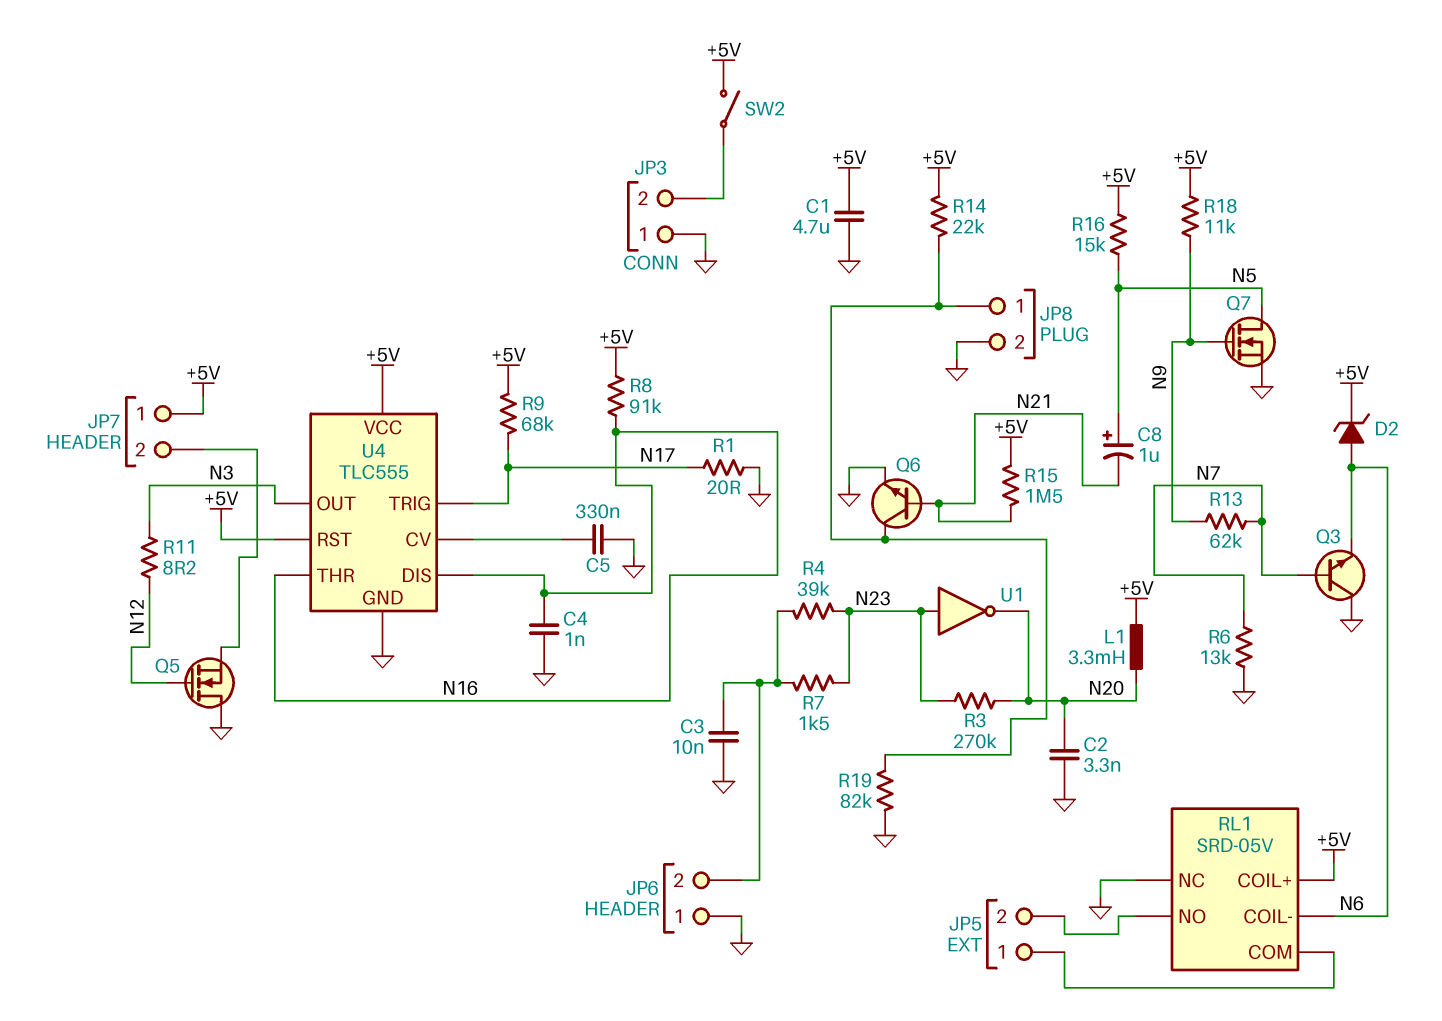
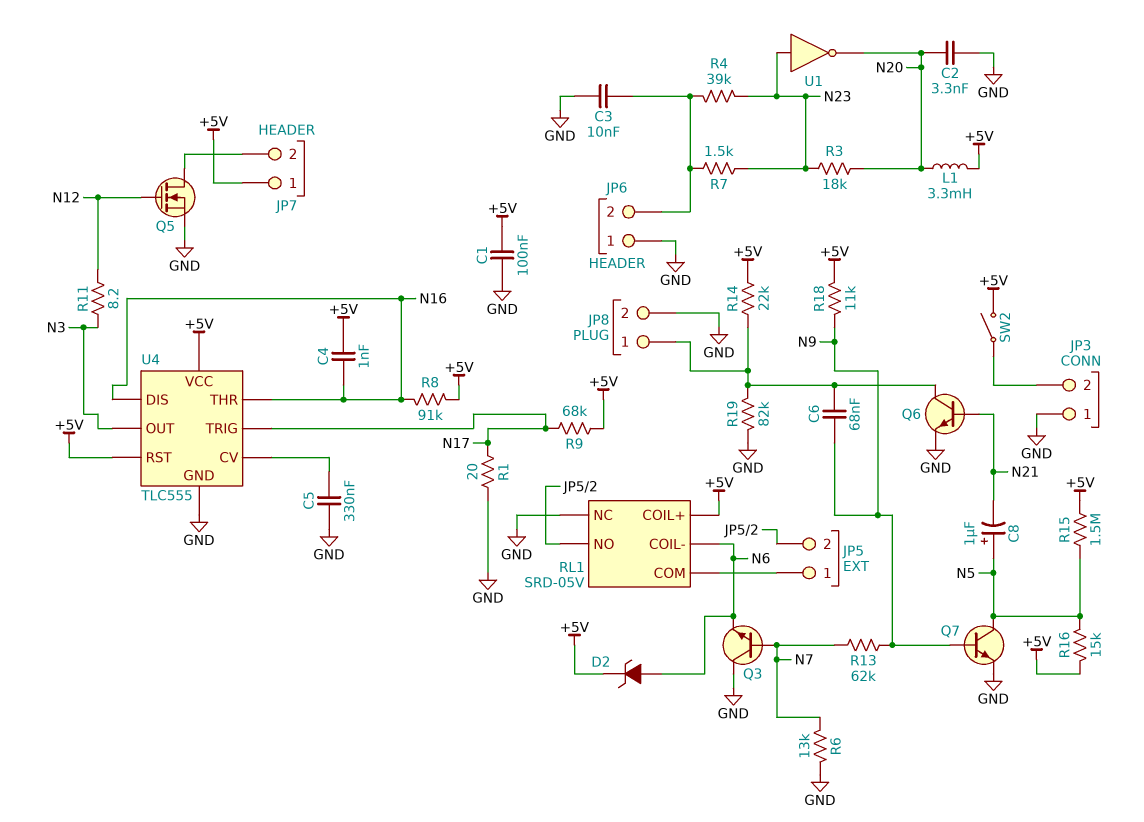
C1: 4.7uF (+5V, GND) -> 100nF (+5V, GND)
C4: 1nF (GND, N16) -> 1nF (+5V, N16)
C6: none -> 68nF (JP8/1, N9)
Q5: NMOS (G N12, D GND, S JP7/2) -> NMOS (G N12, D JP7/2, S GND)
Q7: NMOS (G N9, D N5, S GND) -> NPN (B N9, C N5, E GND)
R3: 270k (N20, N23) -> 18k (N20, N23)
R15: 1.5M (+5V, N21) -> 1.5M (+5V, N5)

